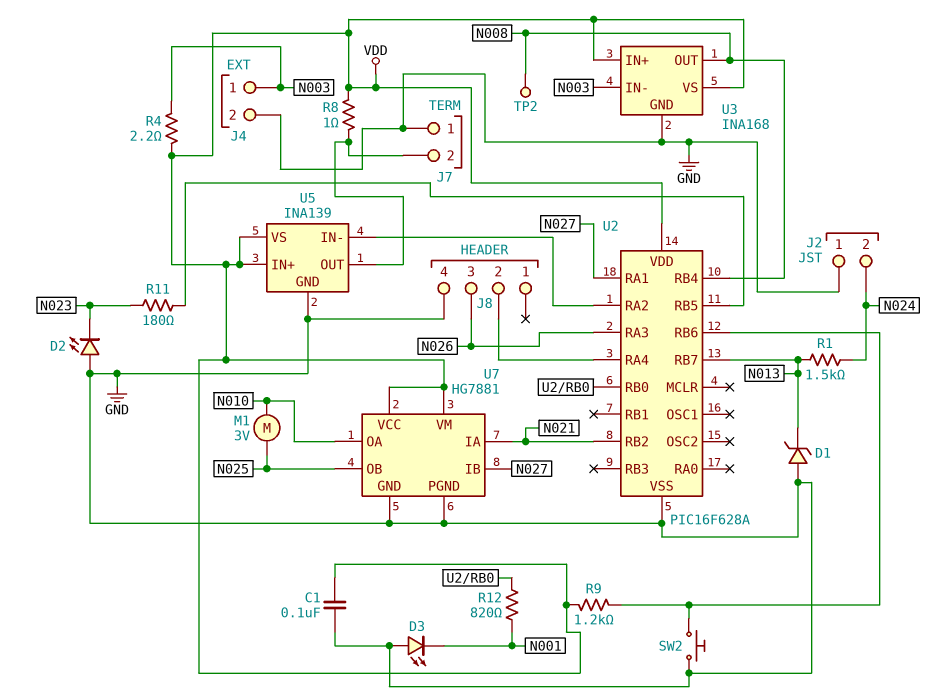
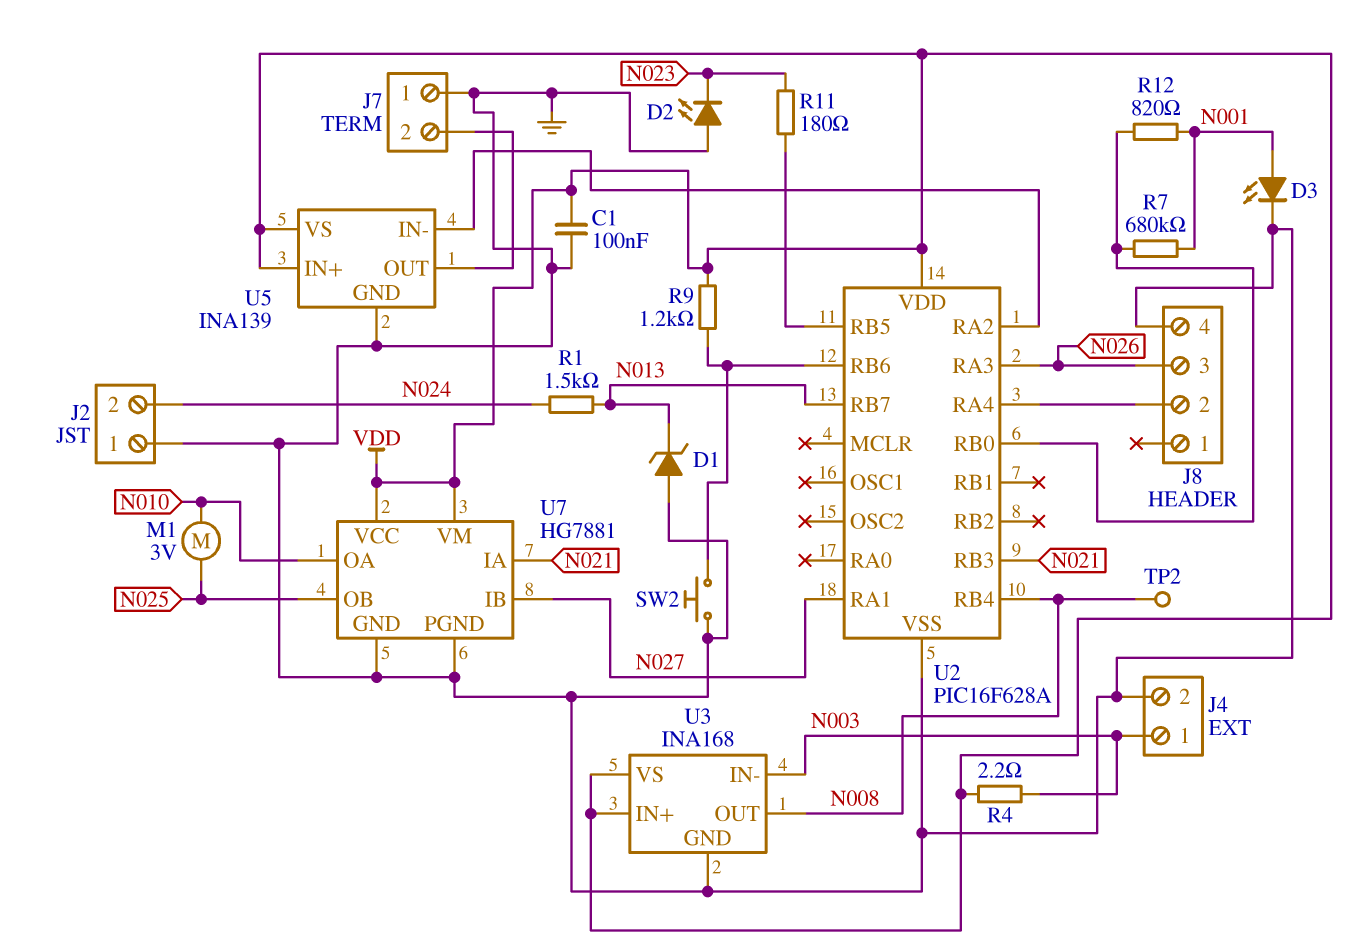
D3: LED (A GND, K N001) -> LED (A N001, K GND)
R7: none -> 680k (N001, U2/RB0)
R8: 1 (J7/2, VDD) -> none
U2 pin RB2: N021 -> none
U2 pin RB3: none -> N021

